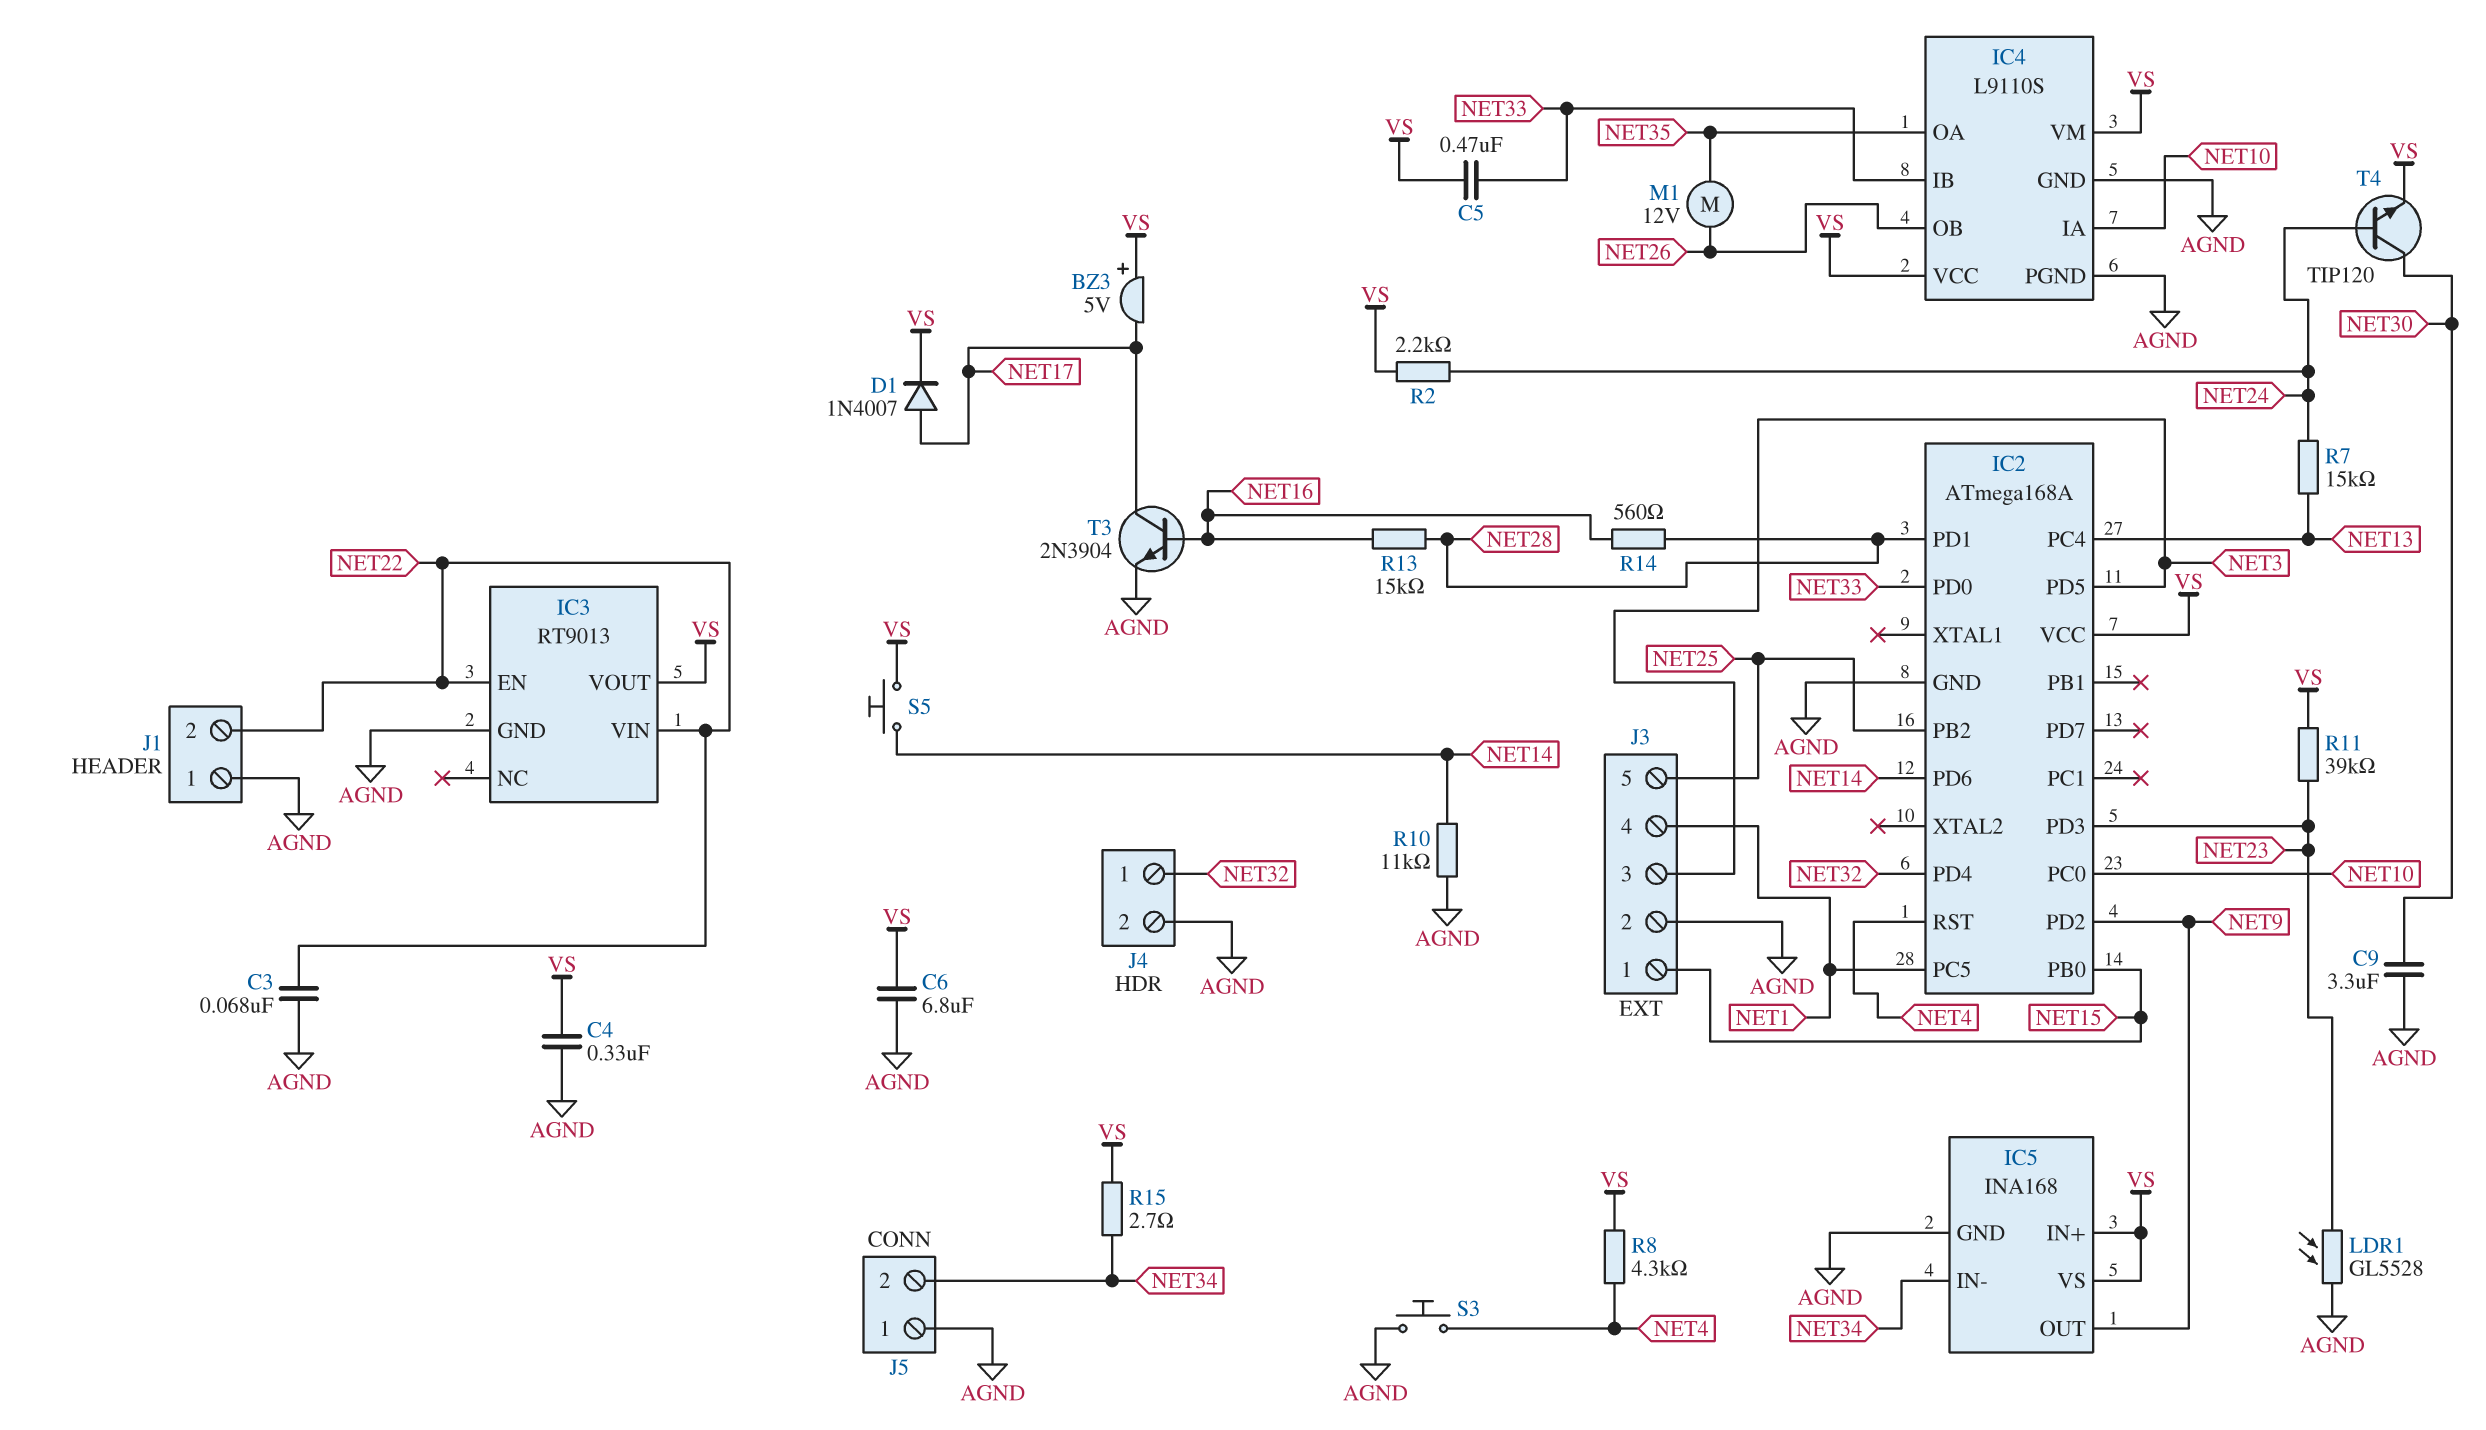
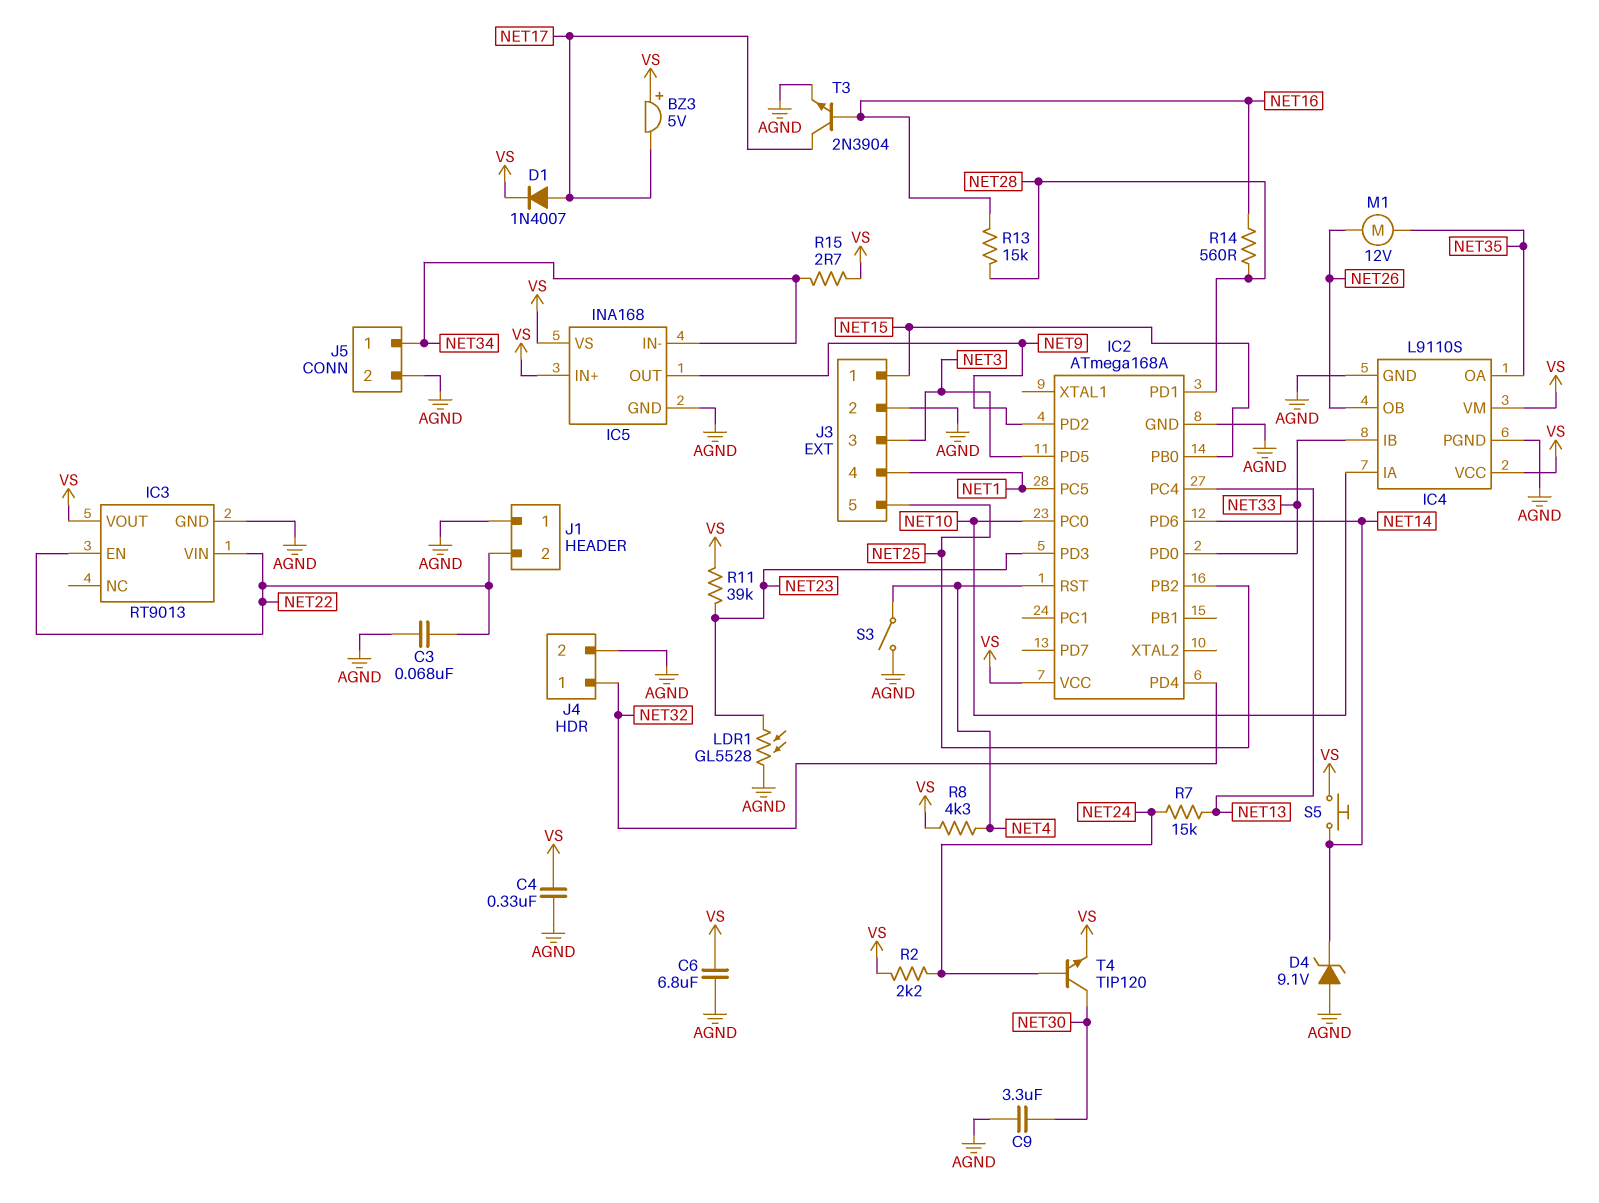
C5: 470nF (NET33, VS) -> none
D4: none -> zener 9.1V (A AGND, K NET14)
J5 pin 1: AGND -> NET34
J5 pin 2: NET34 -> AGND
R10: 11k (AGND, NET14) -> none
S3: button (AGND, NET4) -> switch (AGND, NET4)

